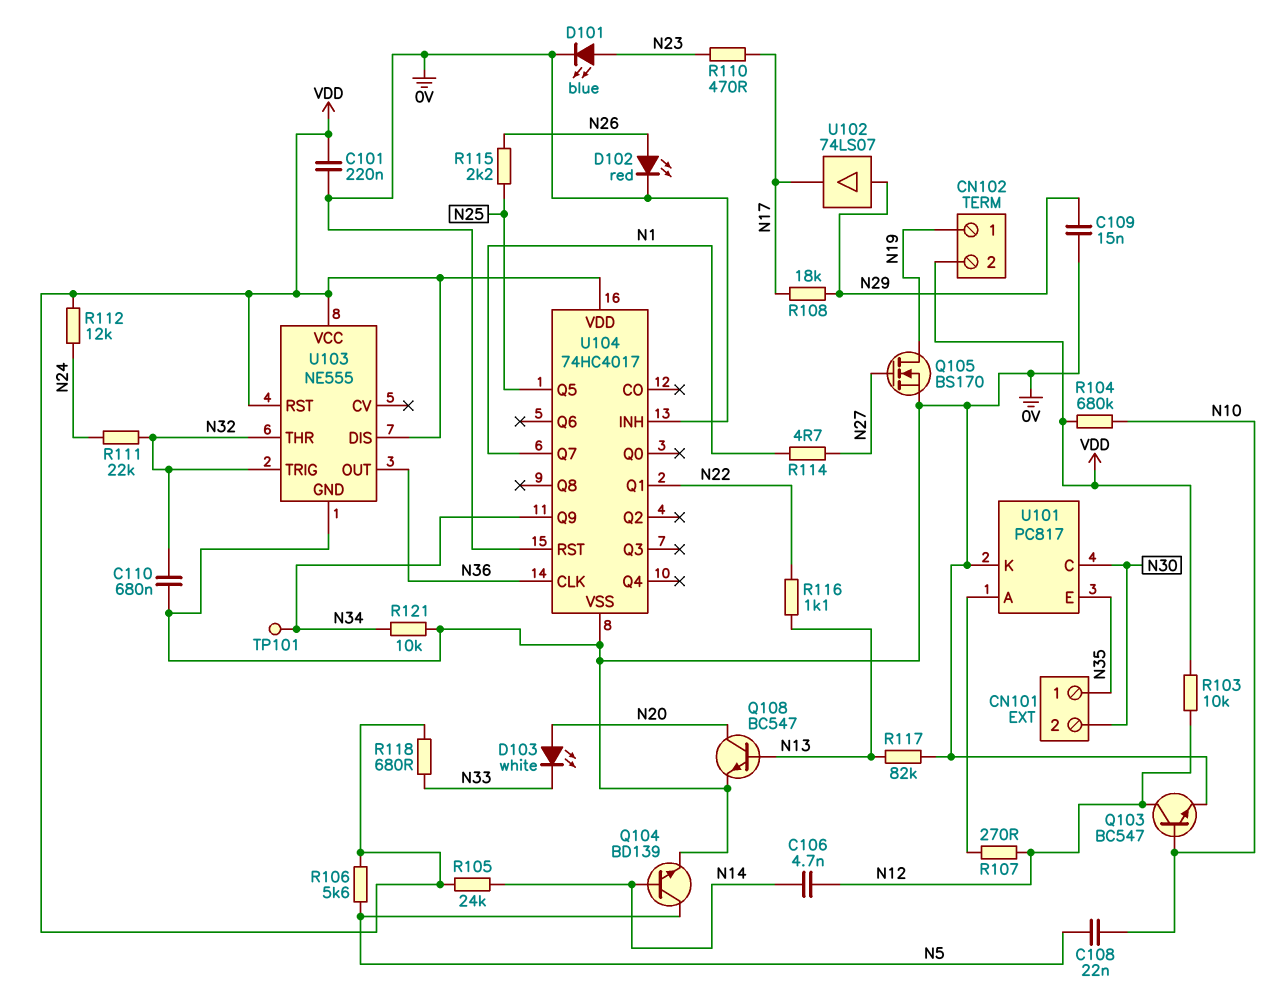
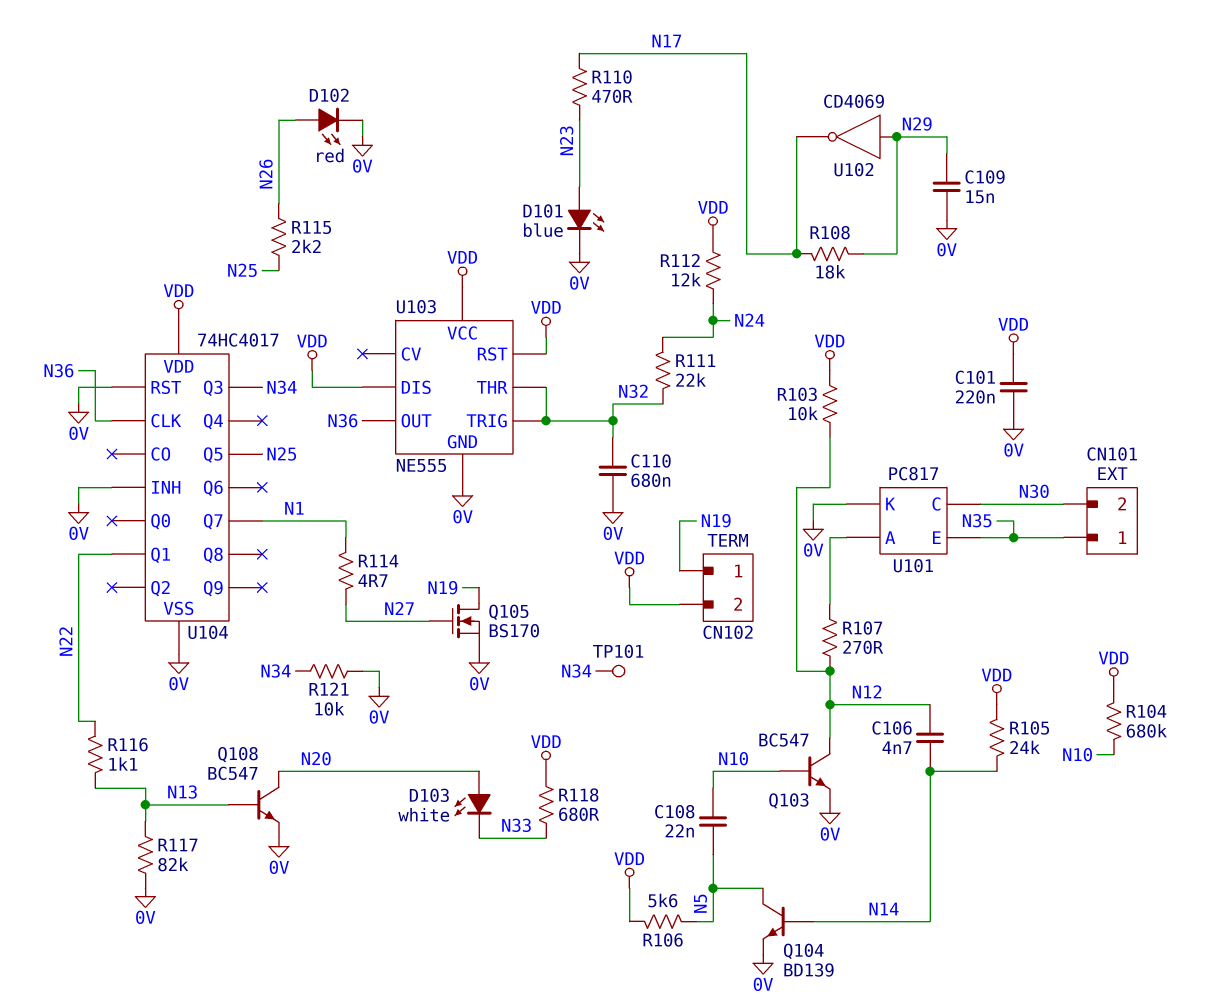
U102: buffer 74LS07 (in N29, out N17) -> NOT CD4069 (in N29, out N17)
U104 pin Q3: none -> N34
U104 pin Q9: N34 -> none

